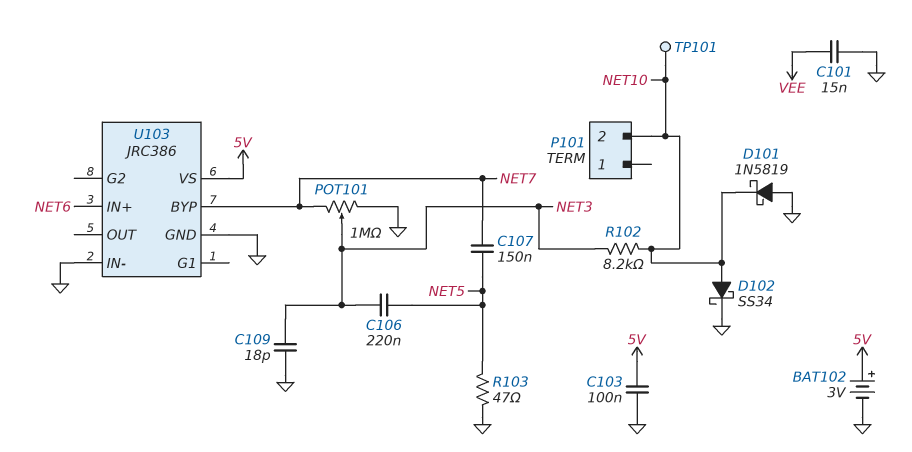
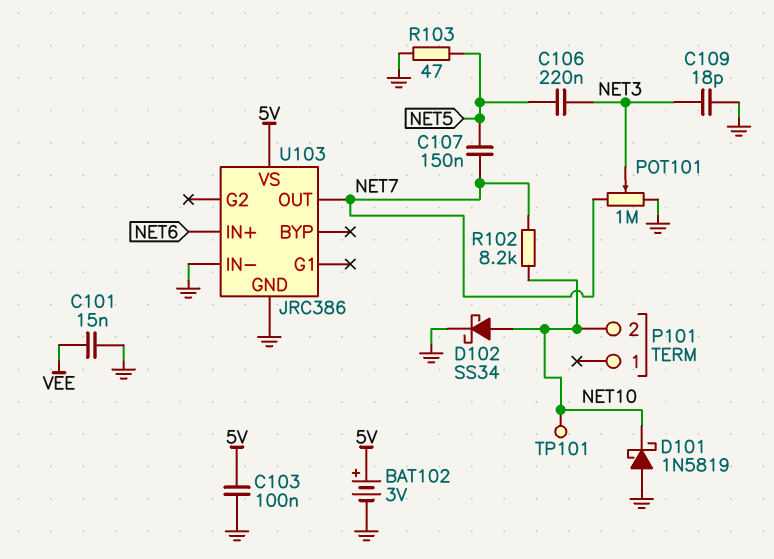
R102: 8.2k (NET3, NET10) -> 8.2k (NET7, NET10)
U103 pin BYP: NET7 -> none
U103 pin OUT: none -> NET7

